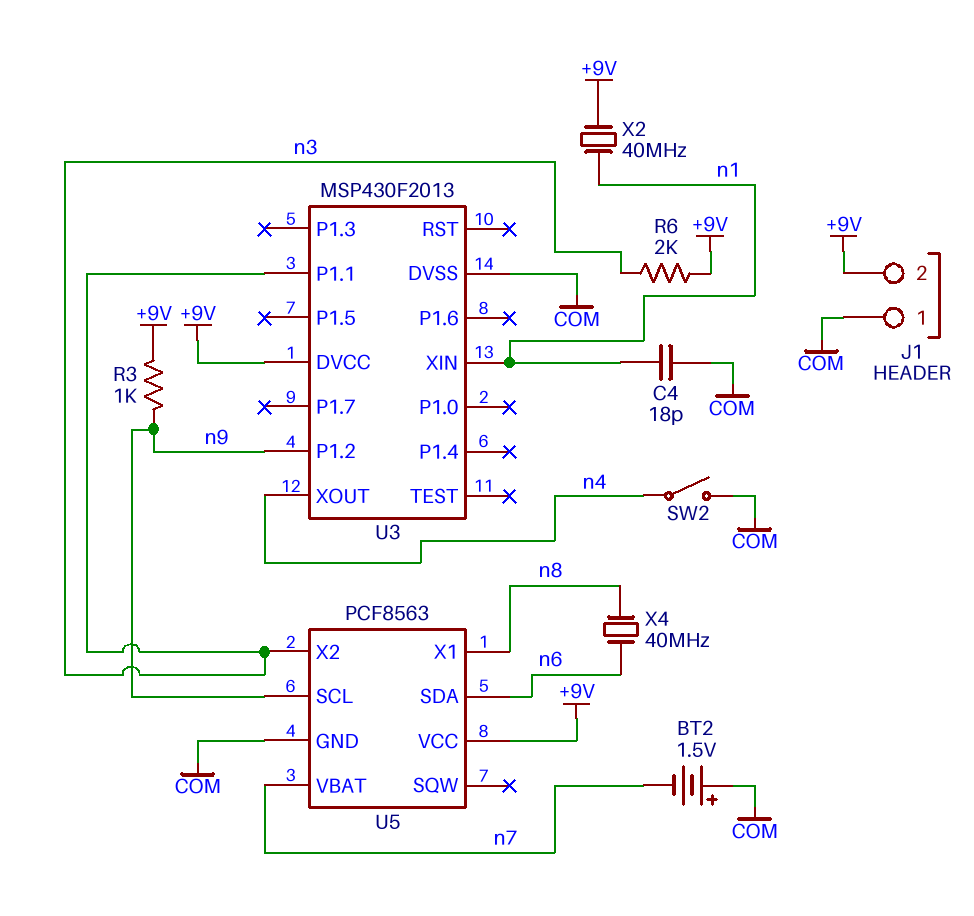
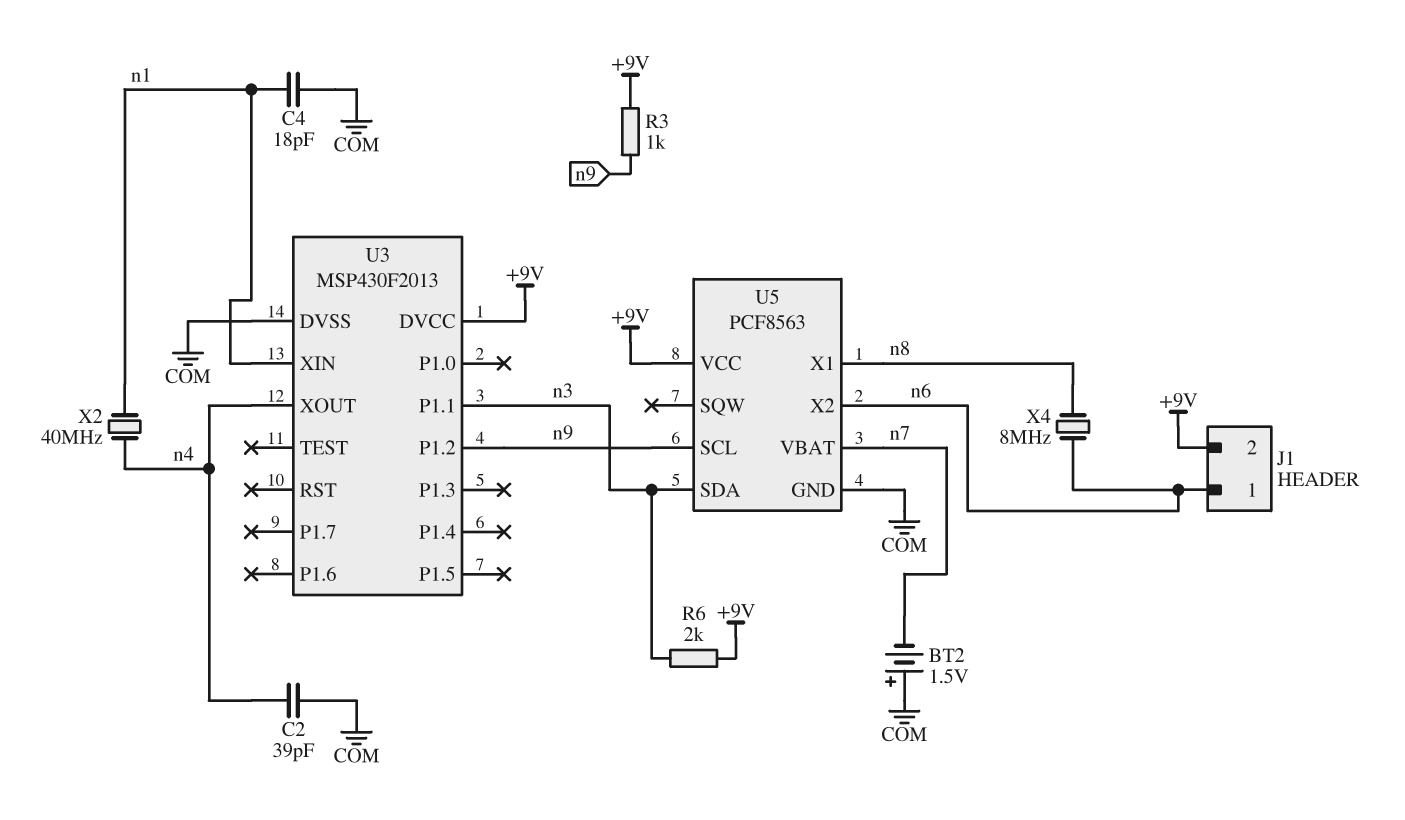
C2: none -> 39pF (COM, n4)
J1 pin 1: COM -> n6
SW2: switch (COM, n4) -> none
U5 pin SDA: n6 -> n3
U5 pin X2: n3 -> n6
X2: 40MHz (+9V, n1) -> 40MHz (n1, n4)
X4: 40MHz (n6, n8) -> 8MHz (n6, n8)

